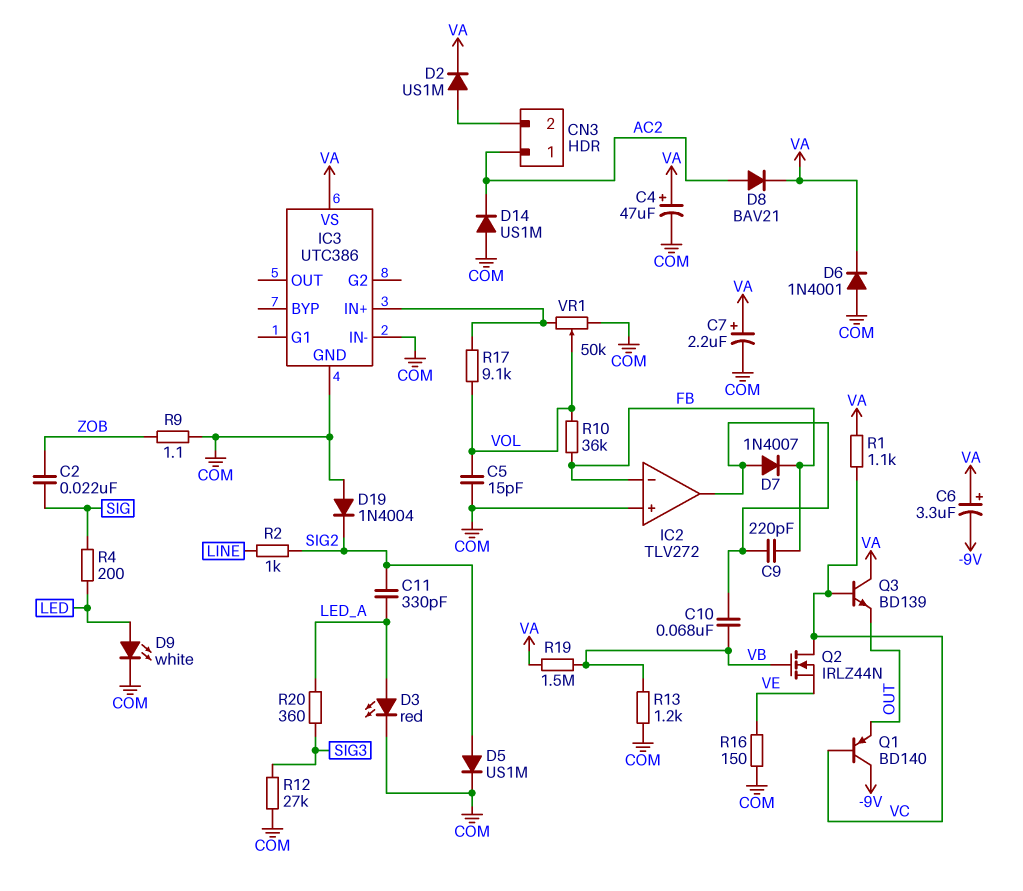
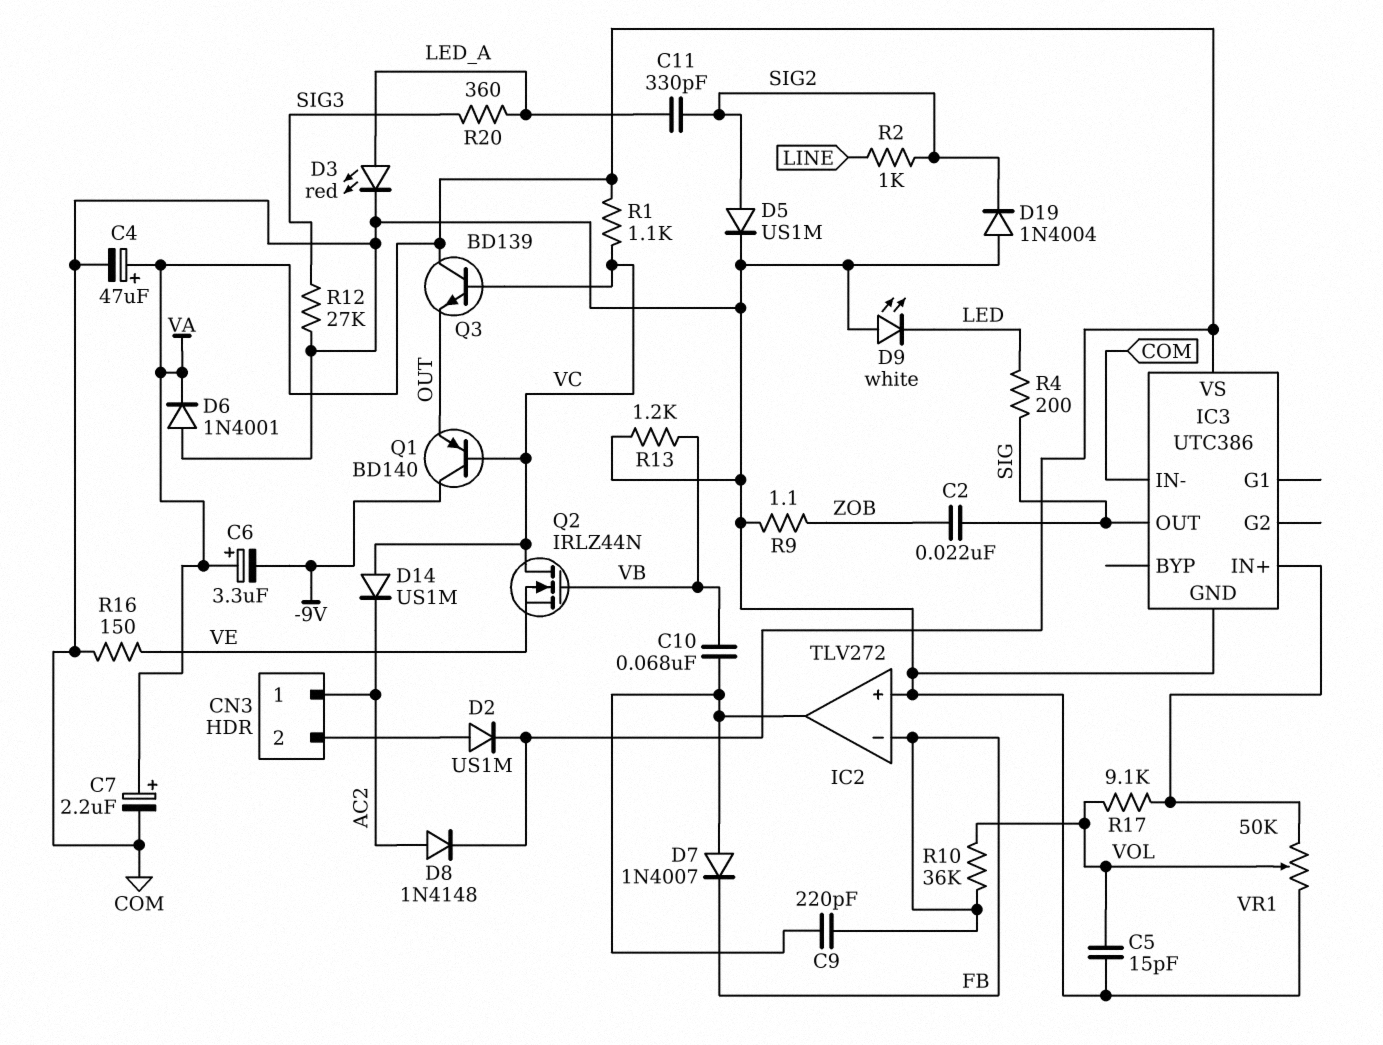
D8: diode BAV21 (A AC2, K VA) -> diode 1N4148 (A AC2, K VA)
D9: LED white (A LED, K COM) -> LED white (A COM, K LED)
D14: diode US1M (A COM, K AC2) -> diode US1M (A VC, K AC2)
IC3 pin OUT: none -> SIG
R19: 1.5M (VA, VB) -> none

